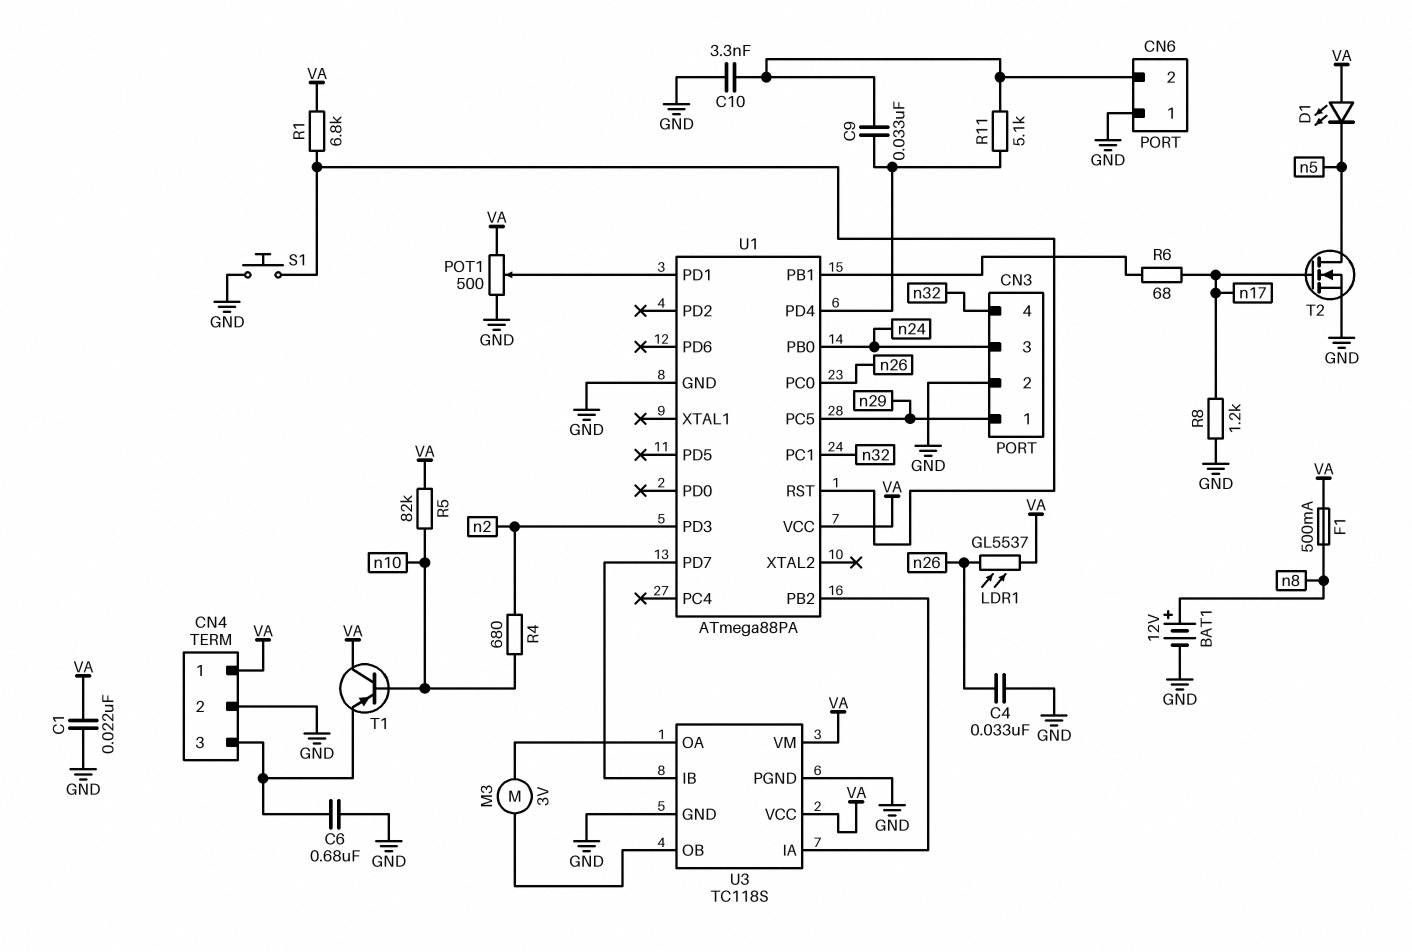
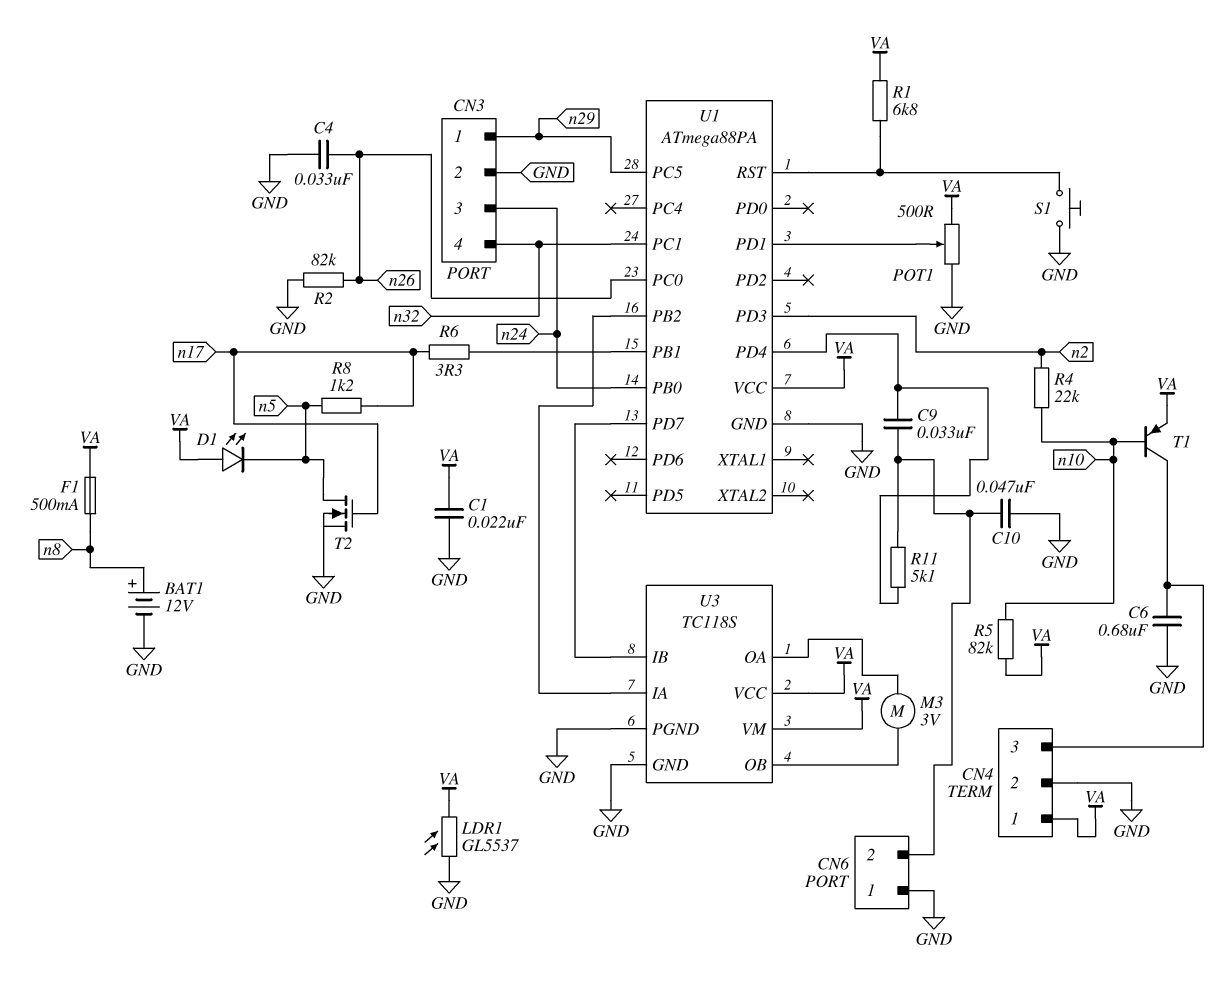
C10: 3.3nF (CN6/2, GND) -> 47nF (CN6/2, GND)
LDR1: GL5537 (VA, n26) -> GL5537 (GND, VA)
R2: none -> 82k (GND, n26)
R4: 680 (n2, n10) -> 22k (n2, n10)
R6: 68 (U1/PB1, n17) -> 3.3 (U1/PB1, n17)
R8: 1.2k (GND, n17) -> 1.2k (n5, n17)
T1: PNP (B n10, C VA, E CN4/3) -> PNP (B n10, C CN4/3, E VA)

